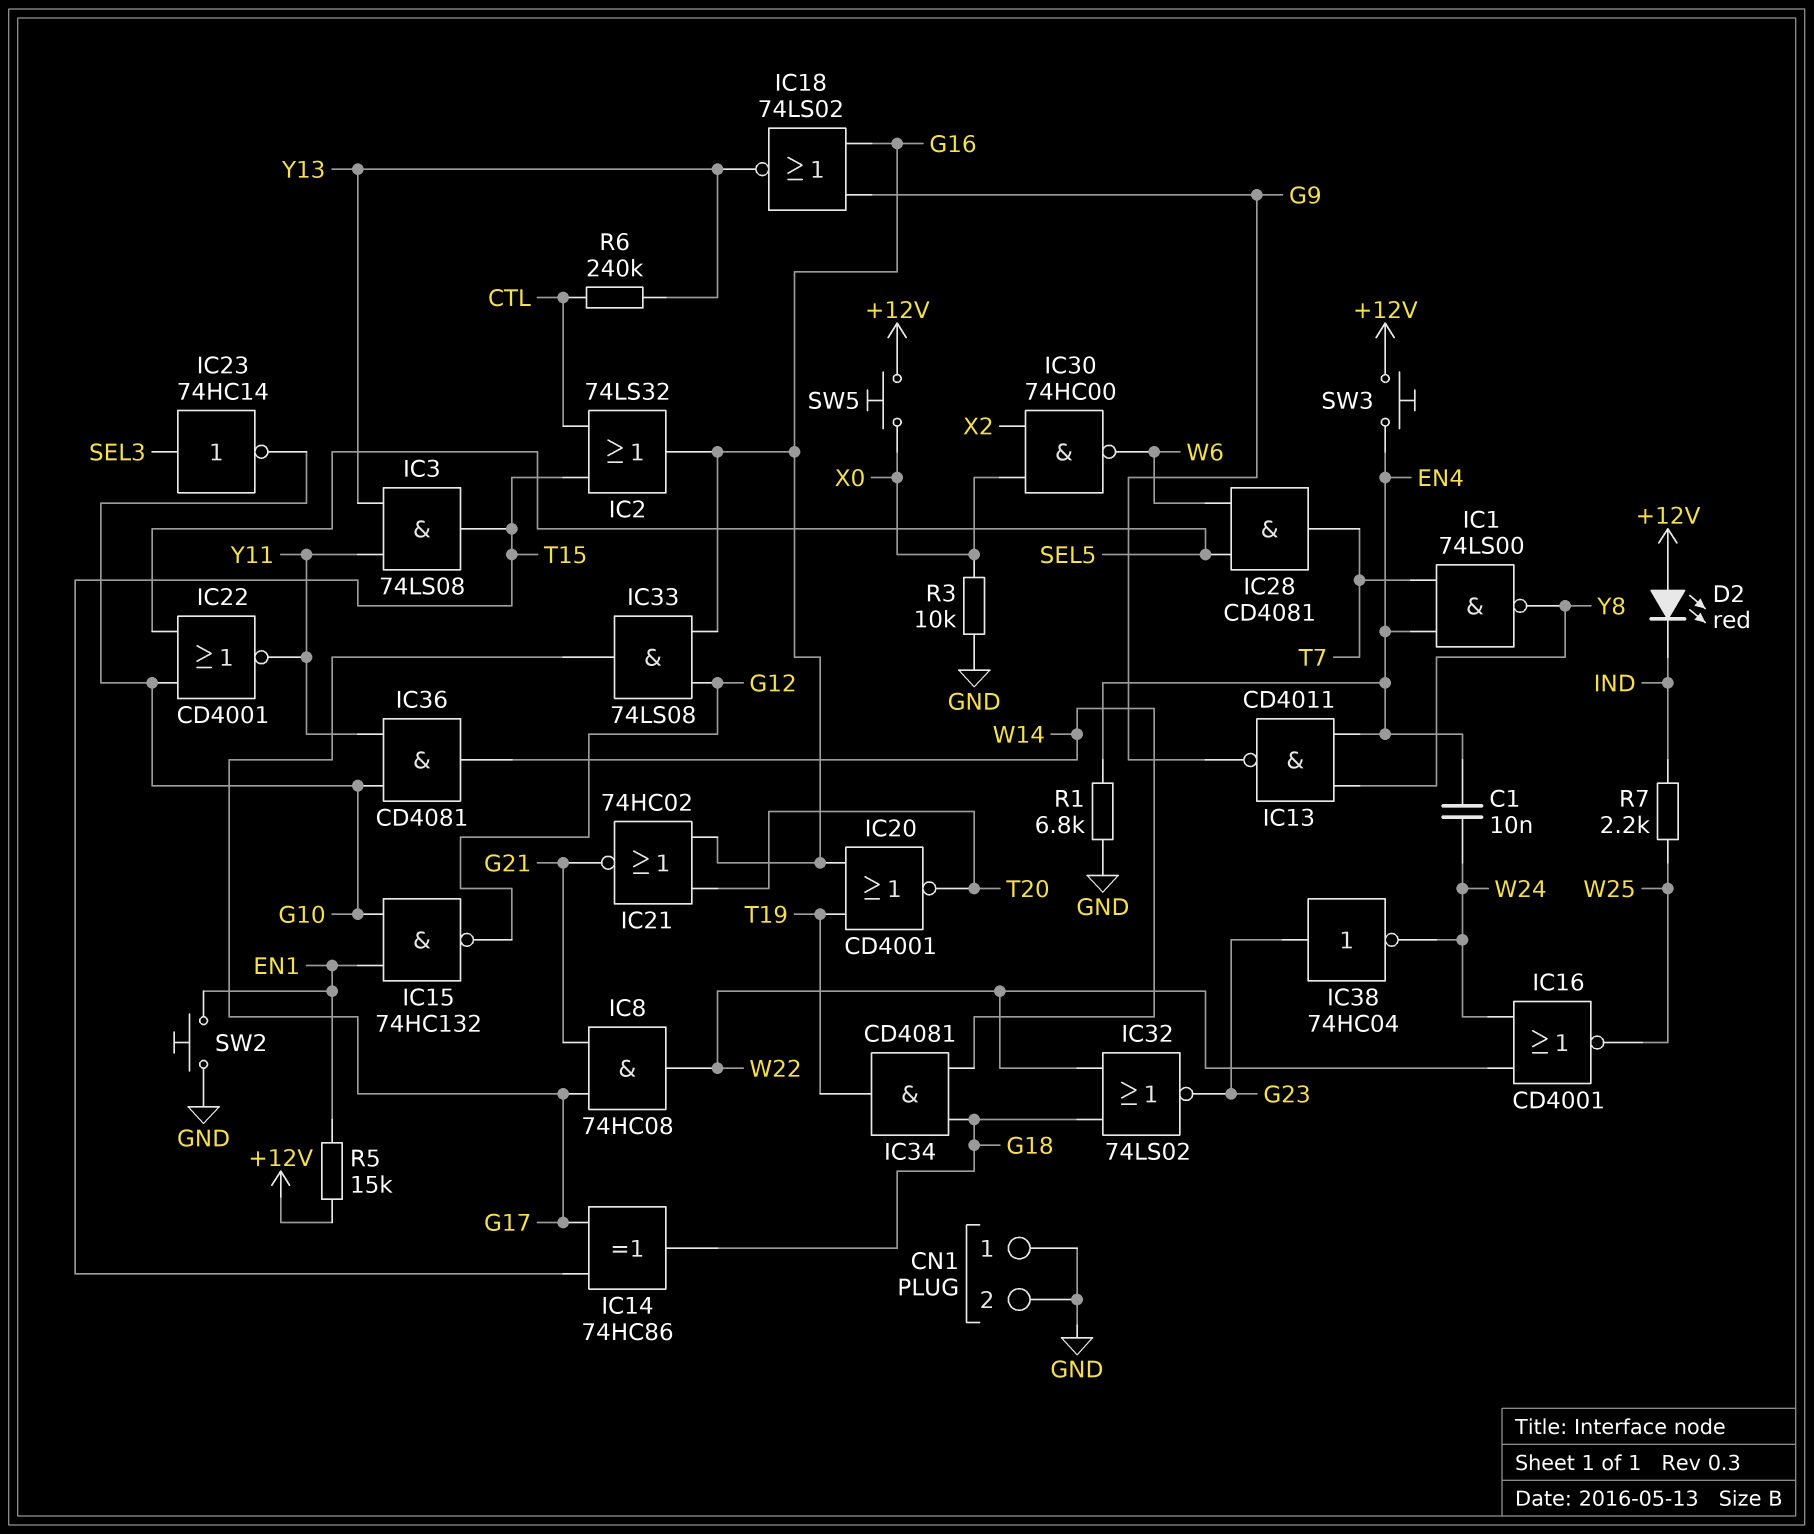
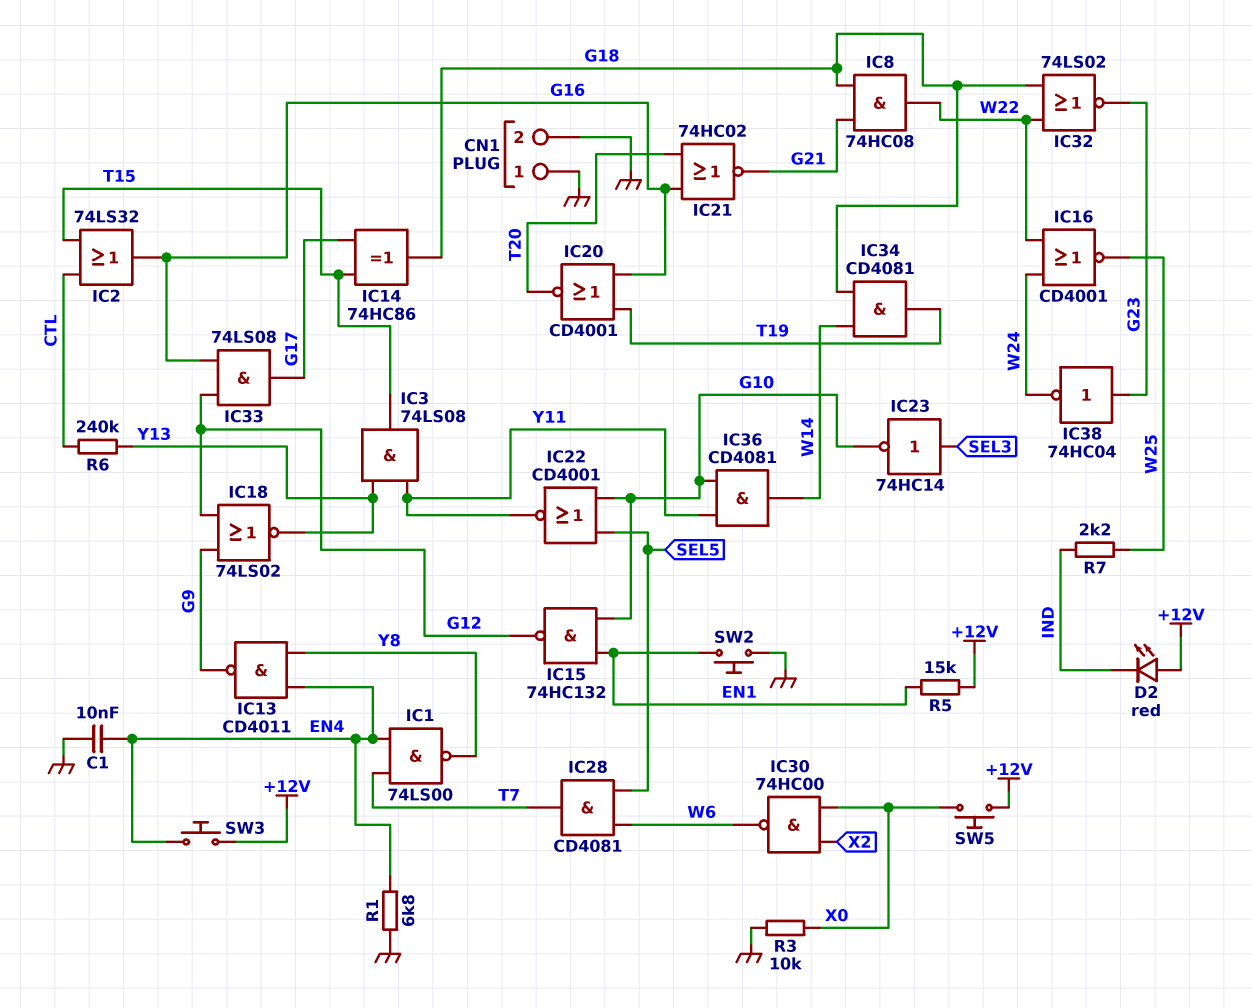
C1: 10nF (EN4, W24) -> 10nF (EN4, GND)
IC8: AND 74HC08 (in G17, in G21, out W22) -> AND 74HC08 (in G18, in G21, out W22)
IC18: NOR 74LS02 (in G9, in G16, out Y13) -> NOR 74LS02 (in G9, in G12, out Y13)

